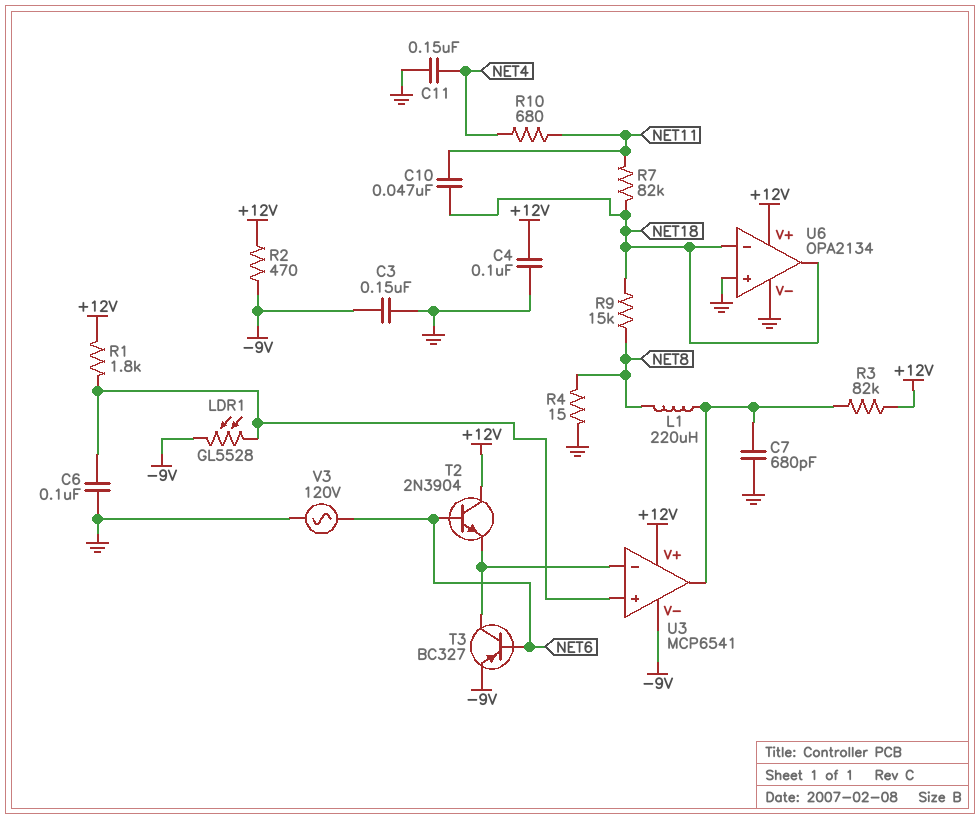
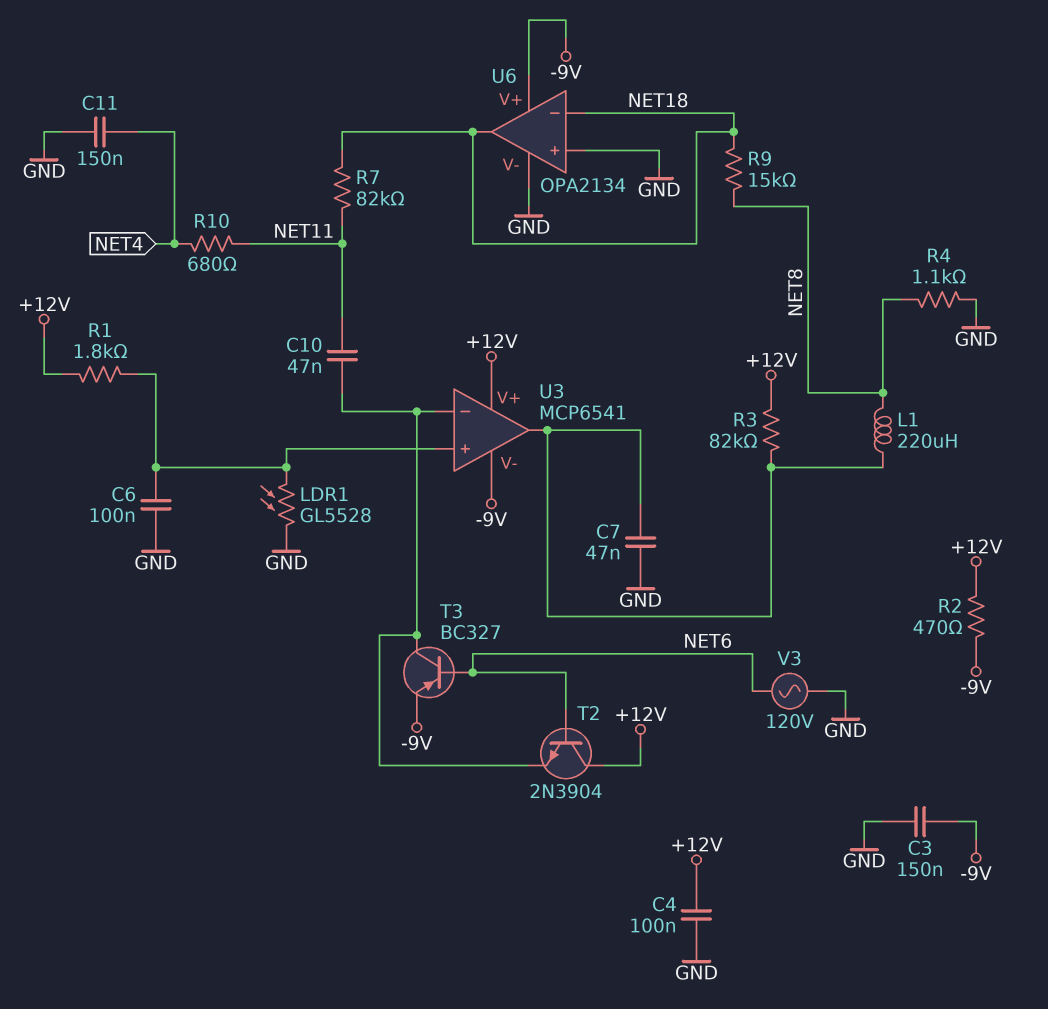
C7: 680pF (GND, U3/out) -> 47nF (GND, U3/out)
C10: 47nF (NET11, NET18) -> 47nF (NET11, U3/in-)
LDR1: GL5528 (-9V, U3/in+) -> GL5528 (GND, U3/in+)
R4: 15 (GND, NET8) -> 1.1k (GND, NET8)
U6 pin V+: +12V -> -9V

